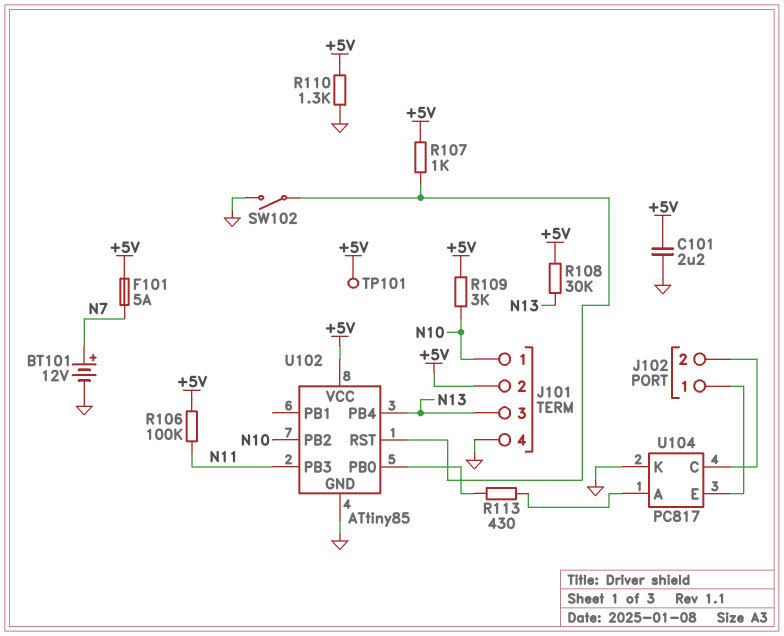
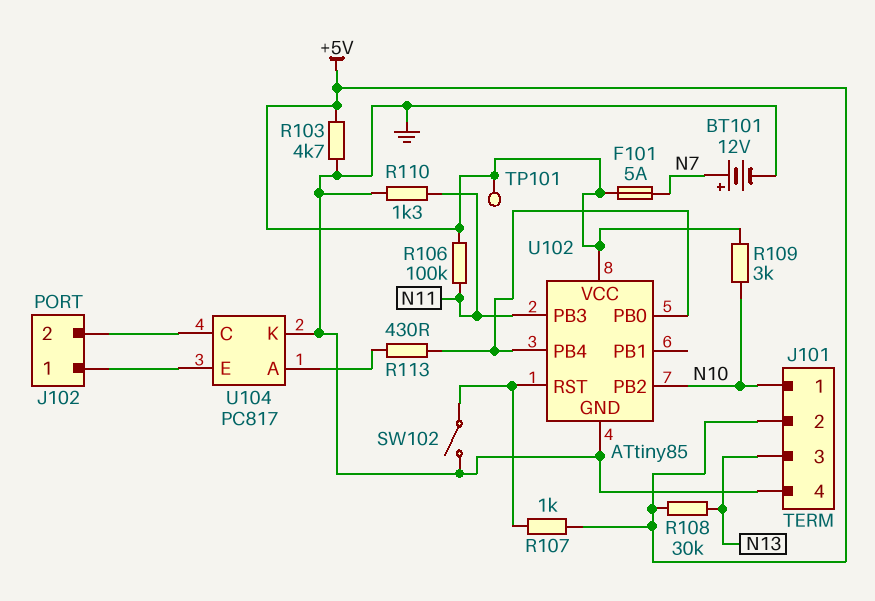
C101: 2.2uF (+5V, GND) -> none
R103: none -> 4.7k (+5V, GND)
R110: 1.3k (+5V, GND) -> 1.3k (GND, N11)
U102 pin PB4: N13 -> U102/PB0

